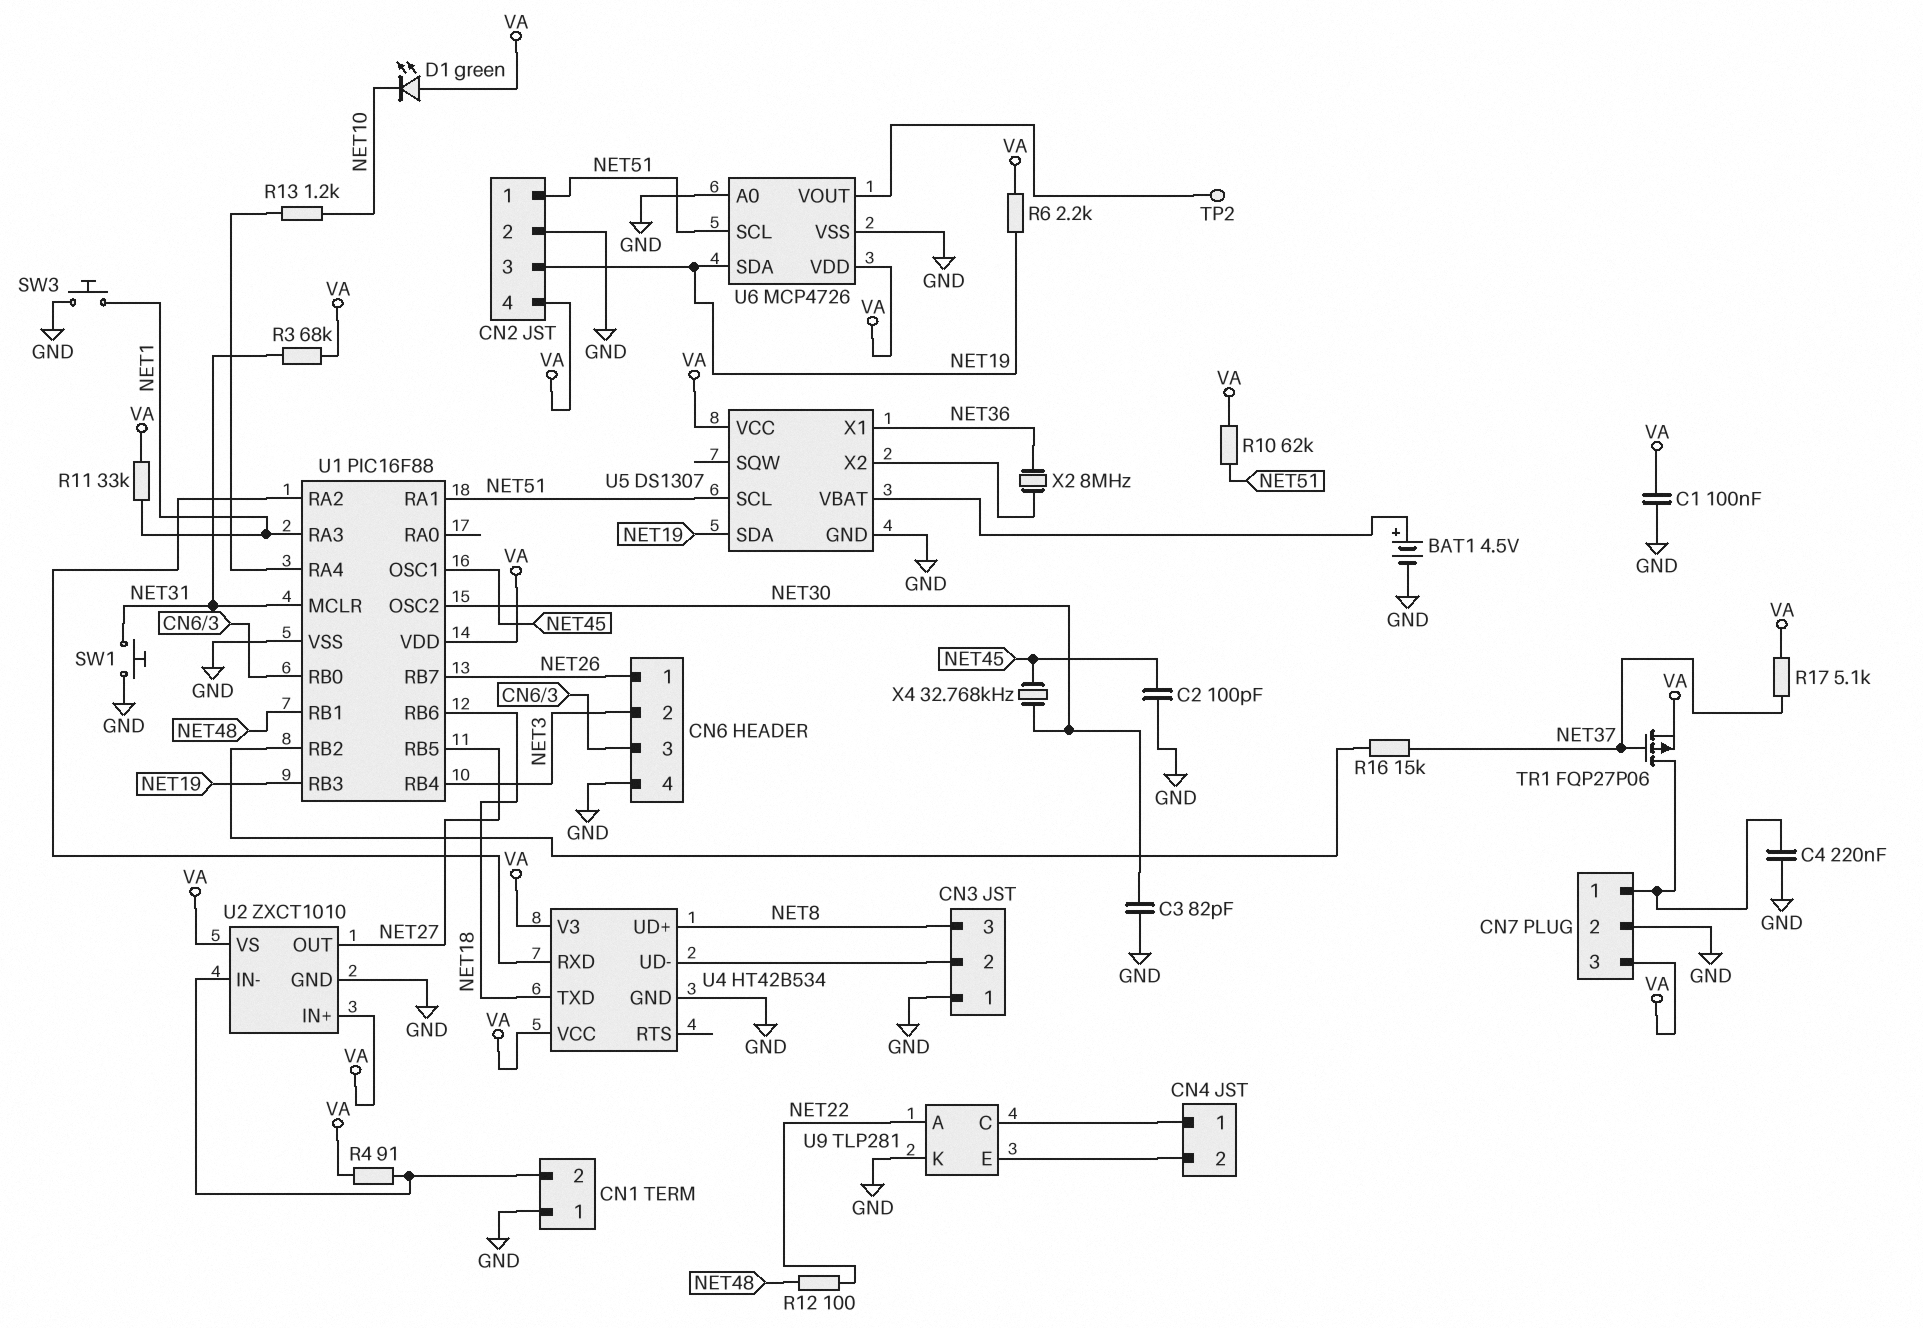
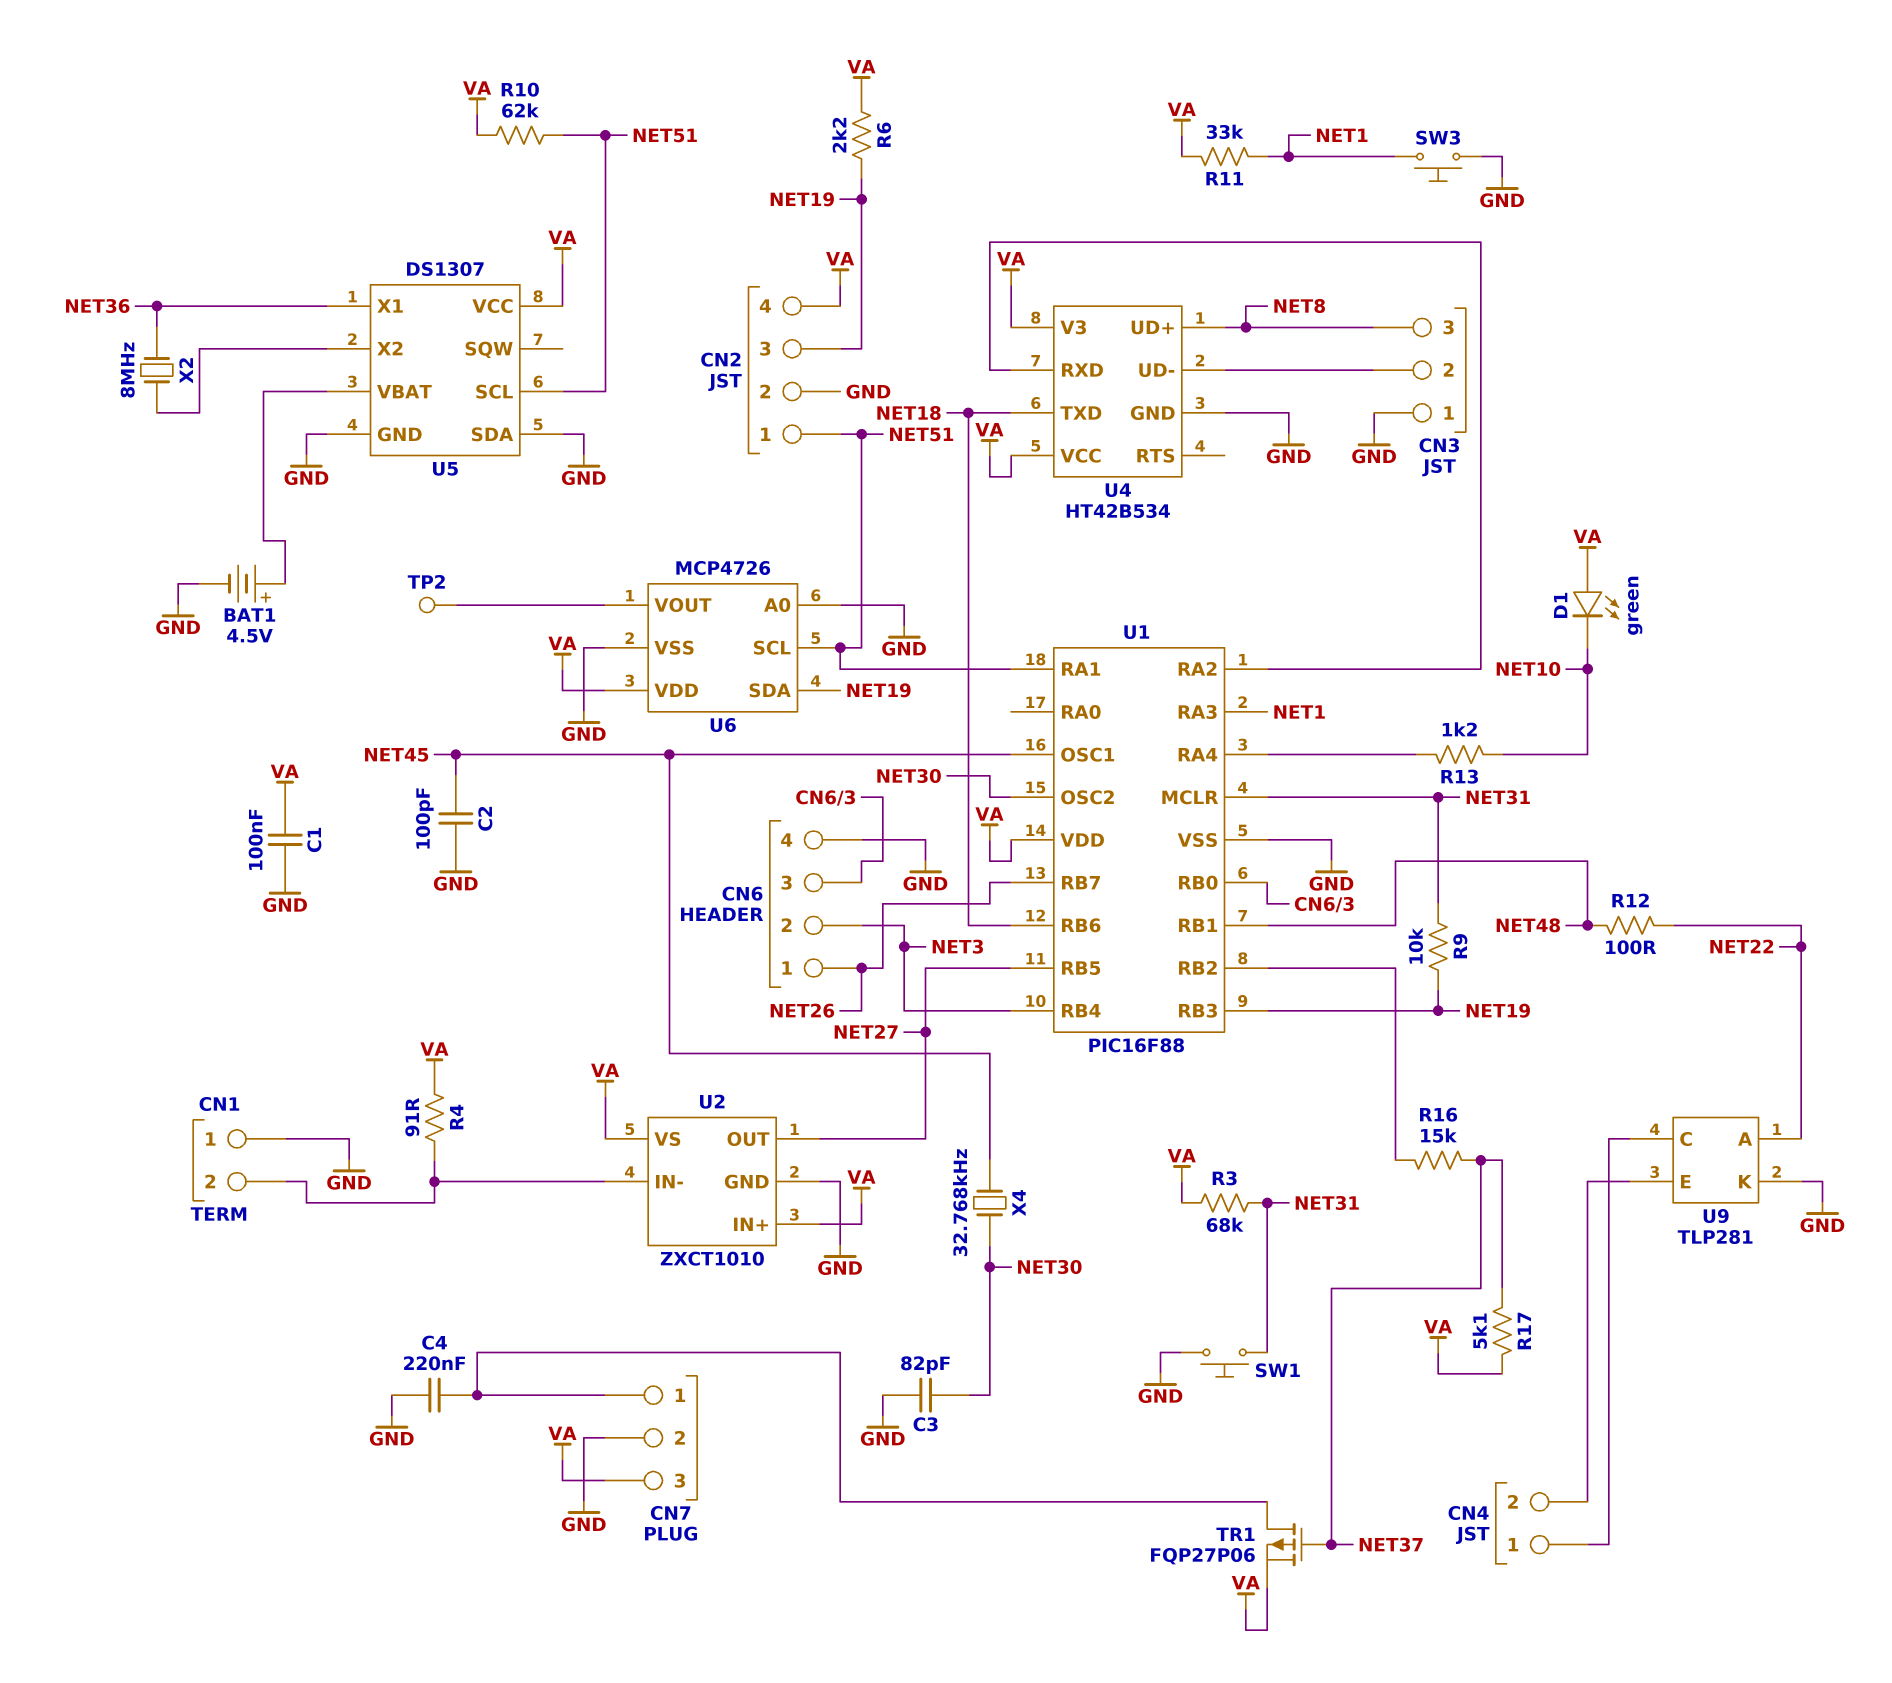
R9: none -> 10k (NET19, NET31)
U5 pin SDA: NET19 -> GND

